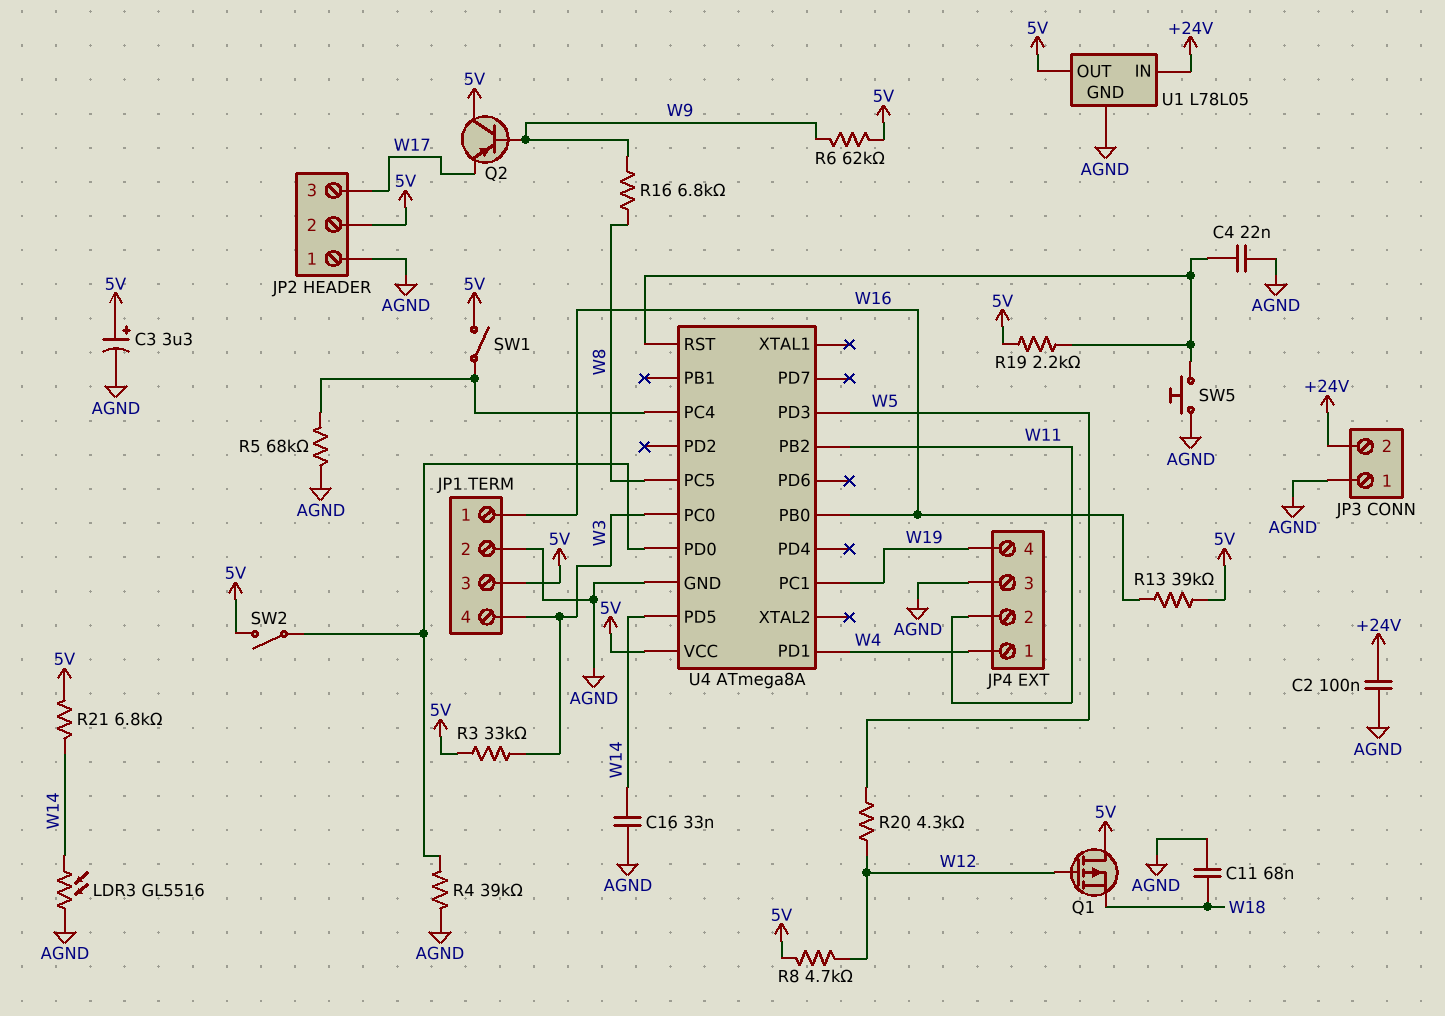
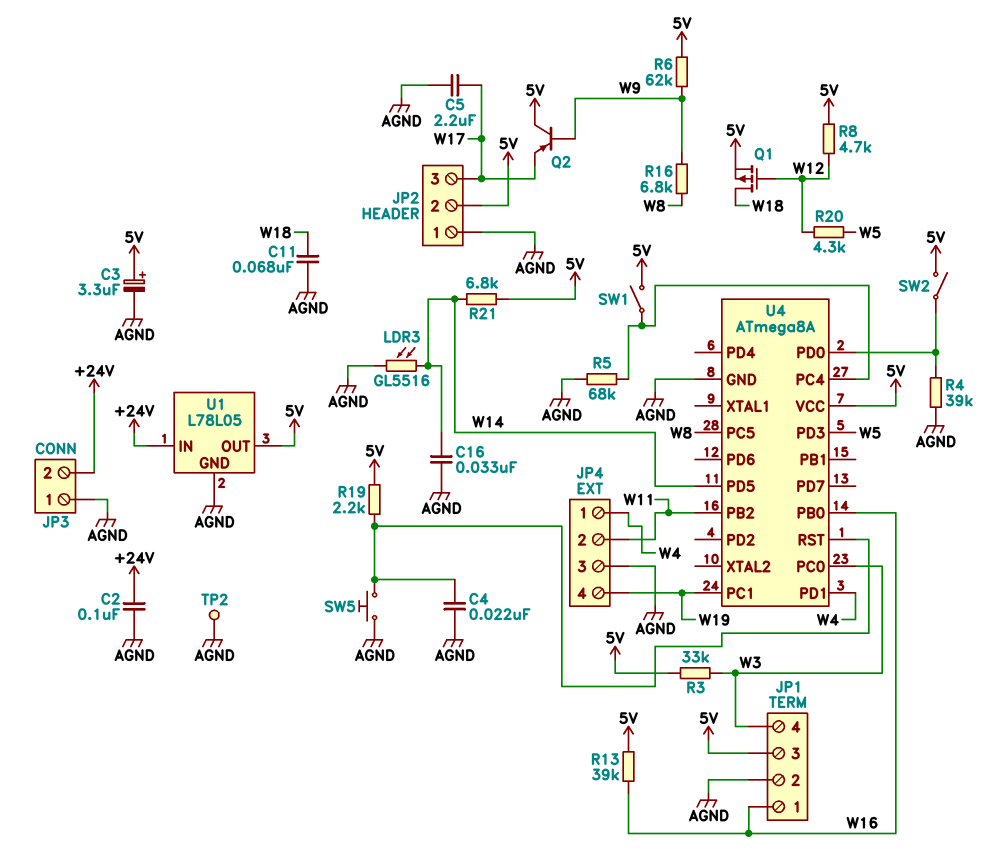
C5: none -> 2.2uF (AGND, W17)
Q1: PMOS (G W12, D 5V, S W18) -> PMOS (G W12, D W18, S 5V)
TP2: none -> test point (AGND)

